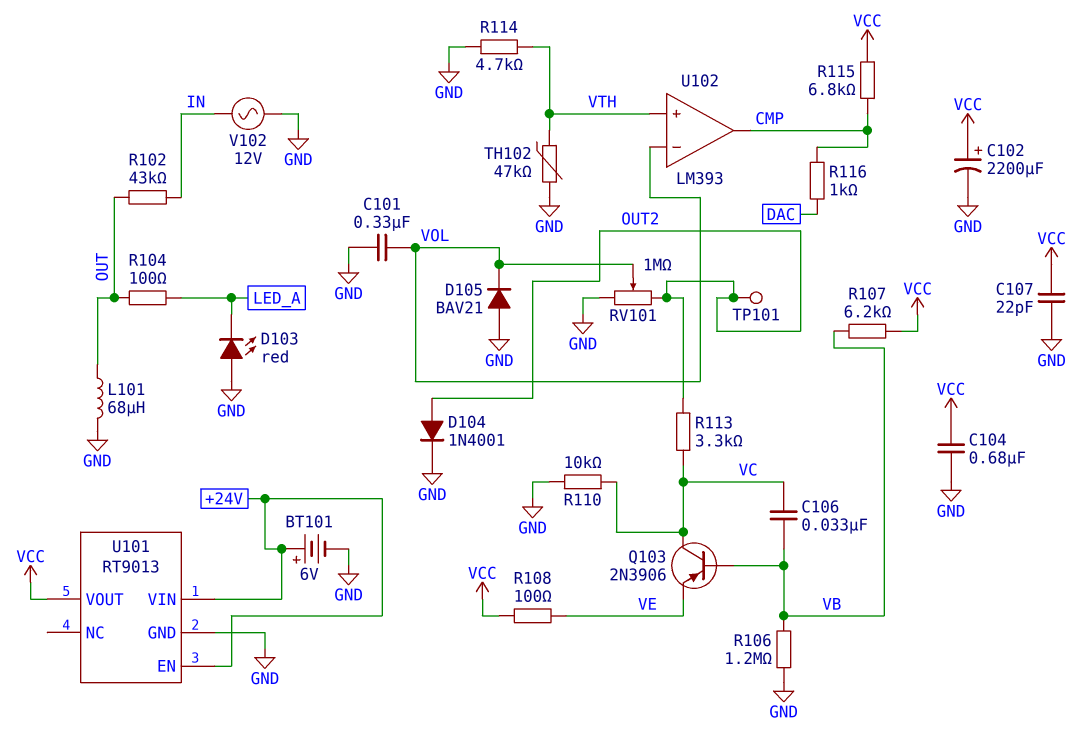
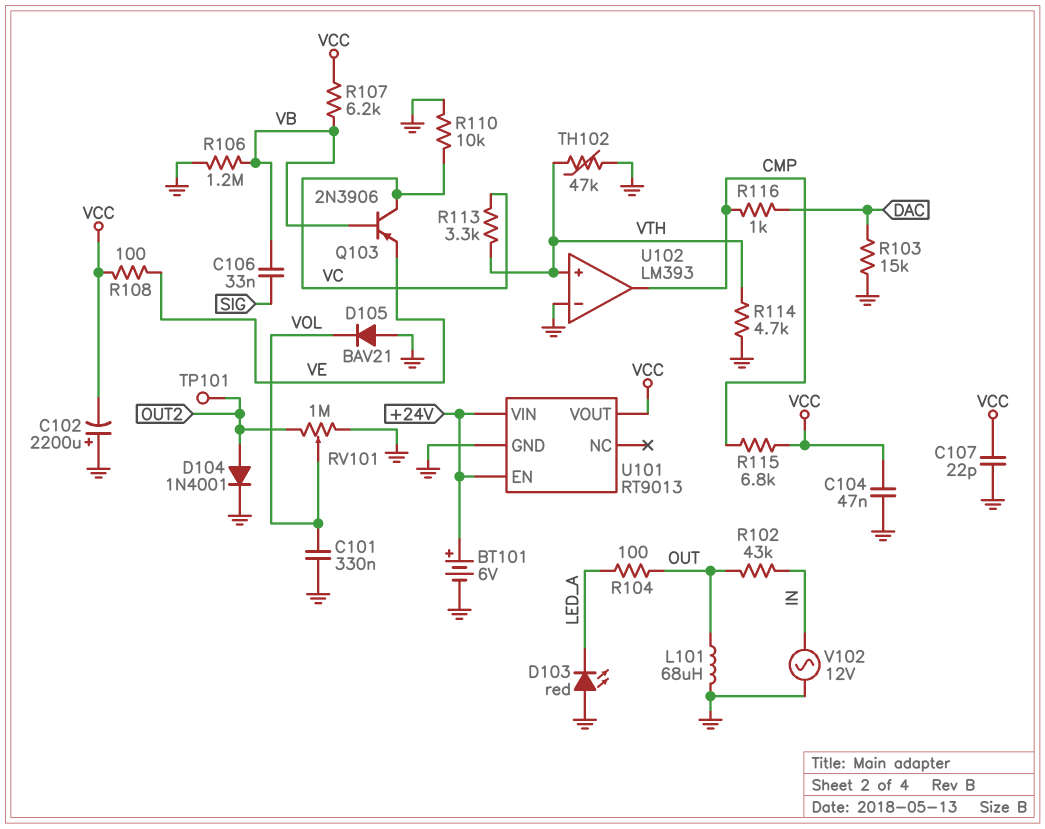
C102: 2200uF (plus VCC, minus GND) -> 2200uF (plus GND, minus VCC)
C104: 680nF (GND, VCC) -> 47nF (GND, VCC)
C106: 33nF (VB, VC) -> 33nF (SIG, VB)
R103: none -> 15k (DAC, GND)
R113: 3.3k (OUT2, VC) -> 3.3k (VC, VTH)
U102 pin in-: VOL -> GND

